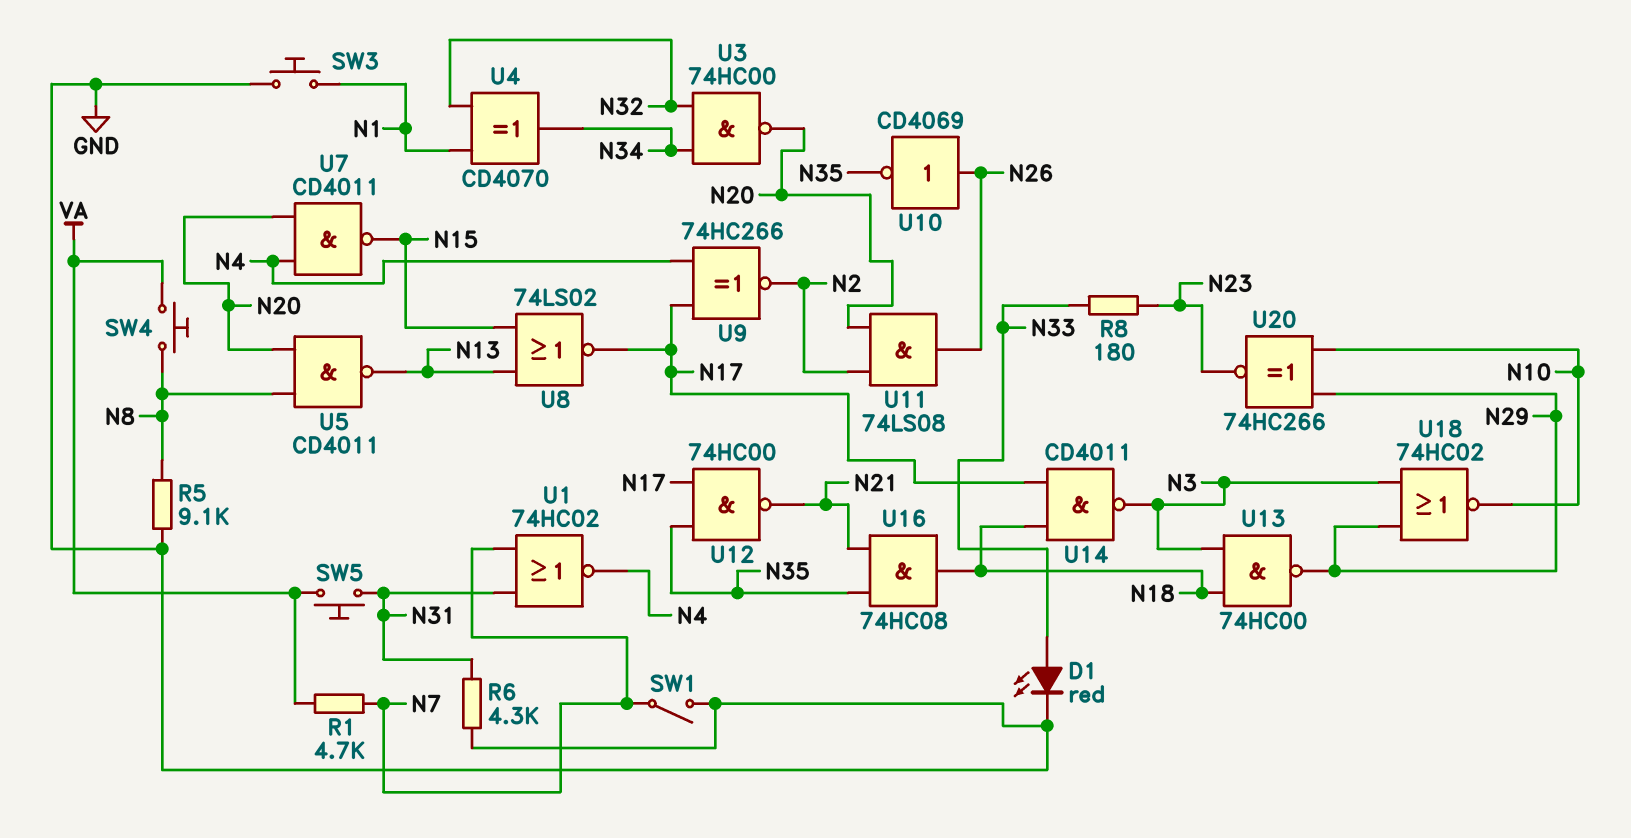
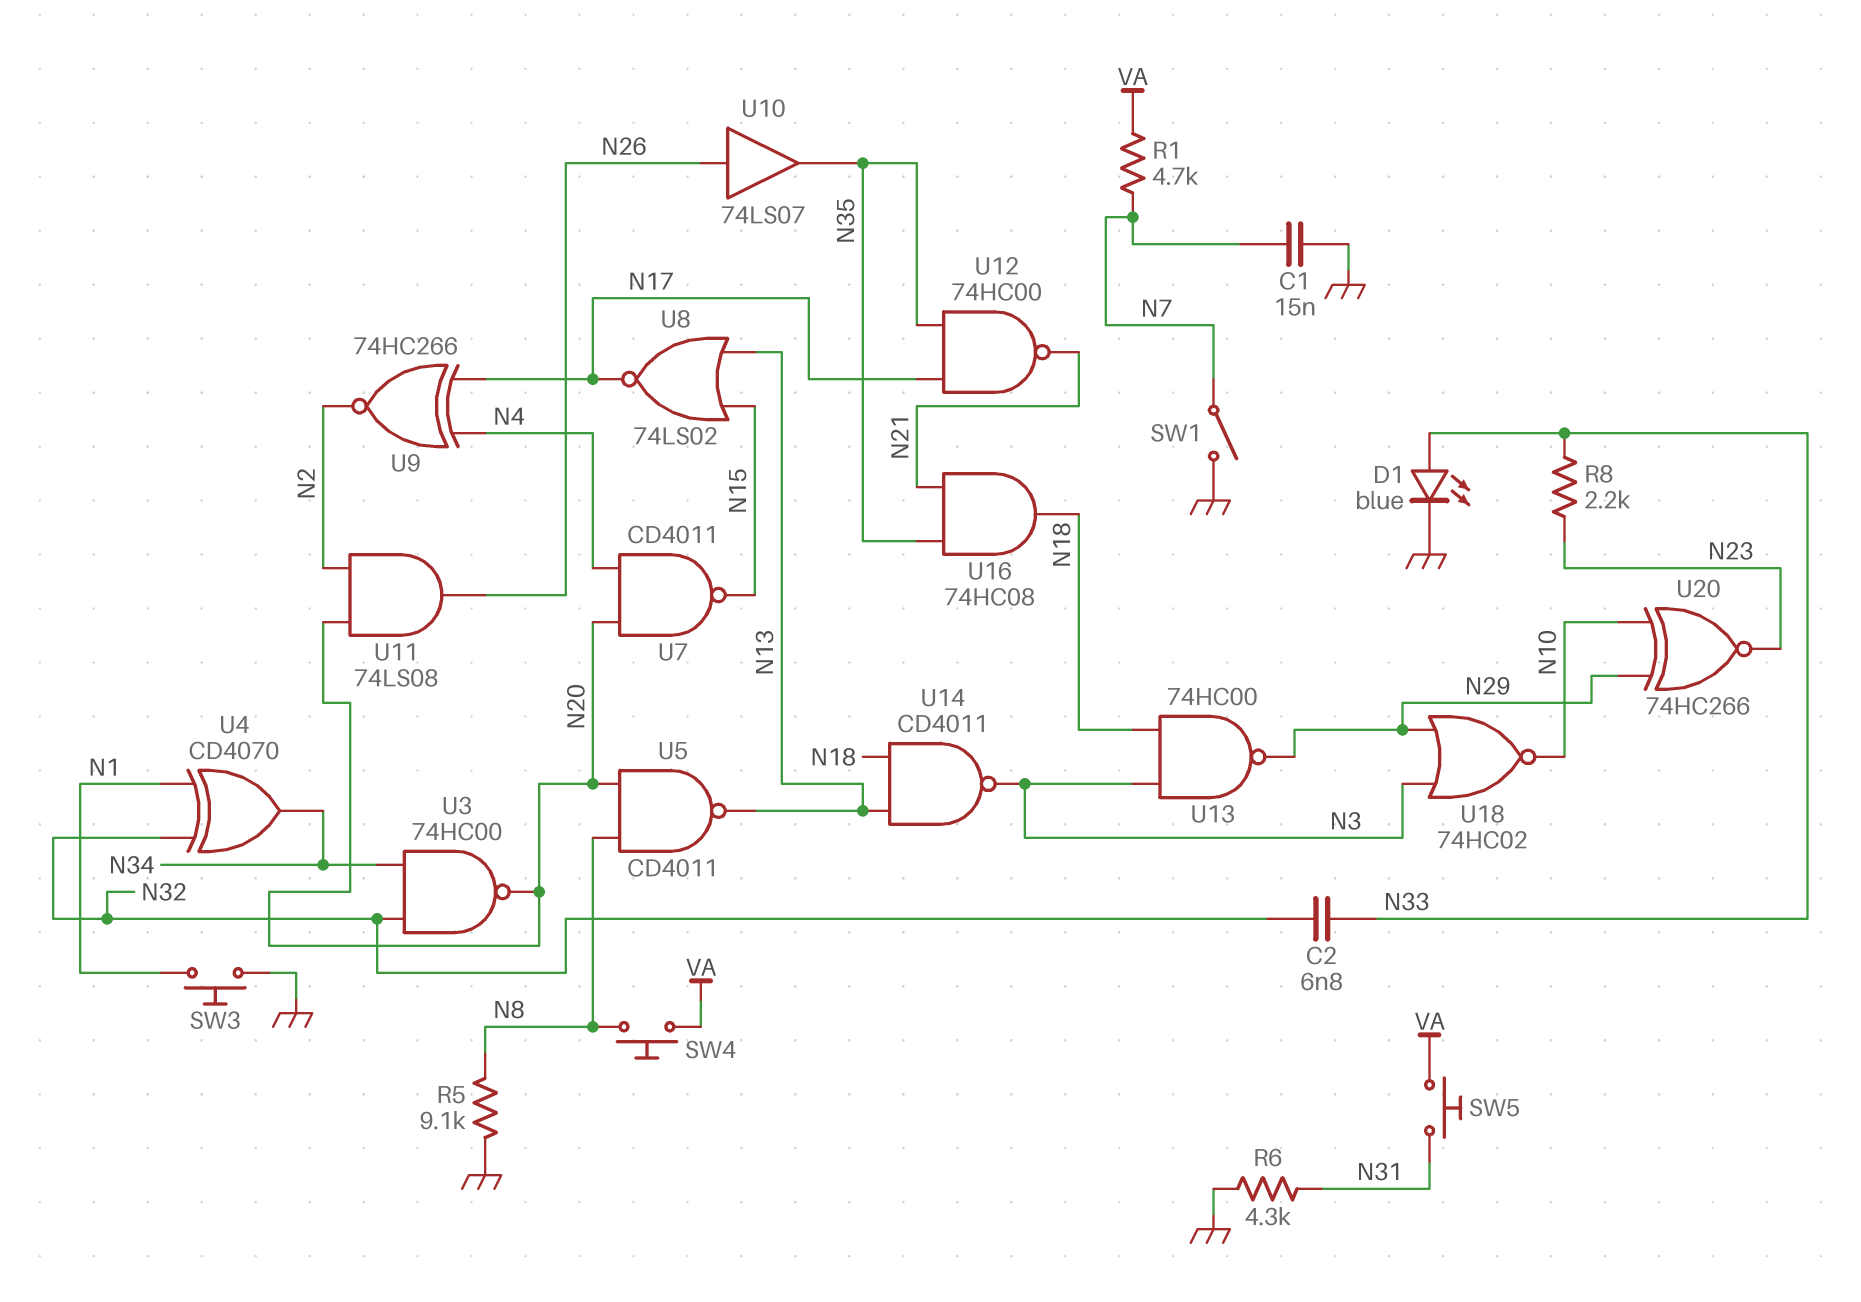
C1: none -> 15nF (GND, N7)
C2: none -> 6.8nF (N32, N33)
D1: LED red (A N33, K GND) -> LED blue (A N33, K GND)
R8: 180 (N23, N33) -> 2.2k (N23, N33)
U1: NOR 74HC02 (in N7, in N31, out N4) -> none
U10: NOT CD4069 (in N26, out N35) -> buffer 74LS07 (in N26, out N35)
U14: NAND CD4011 (in N17, in N18, out N3) -> NAND CD4011 (in N13, in N18, out N3)

